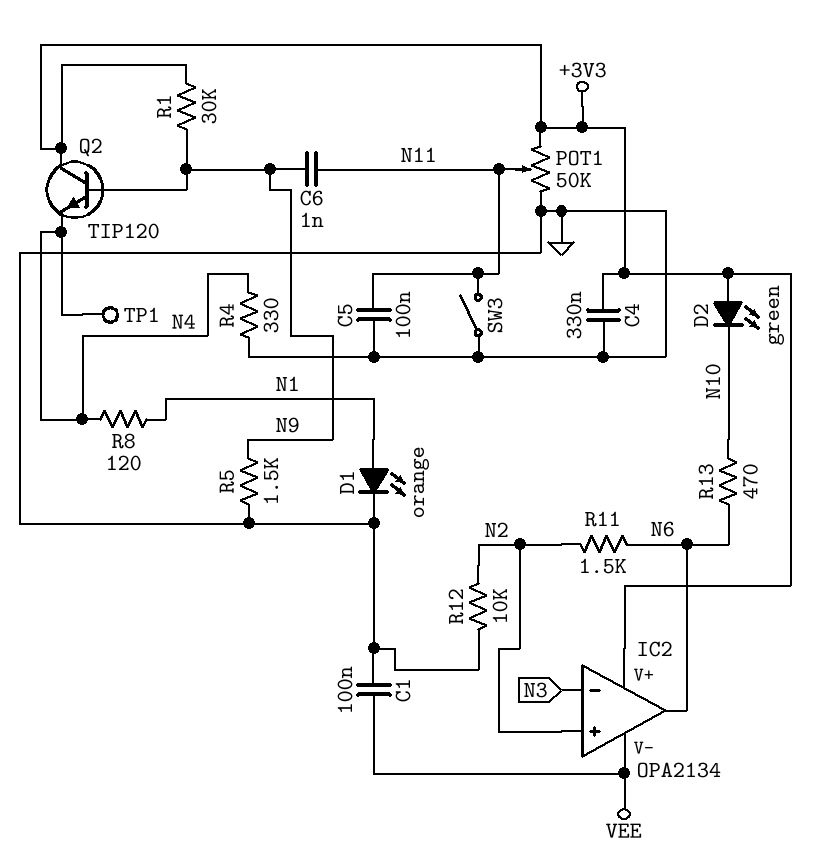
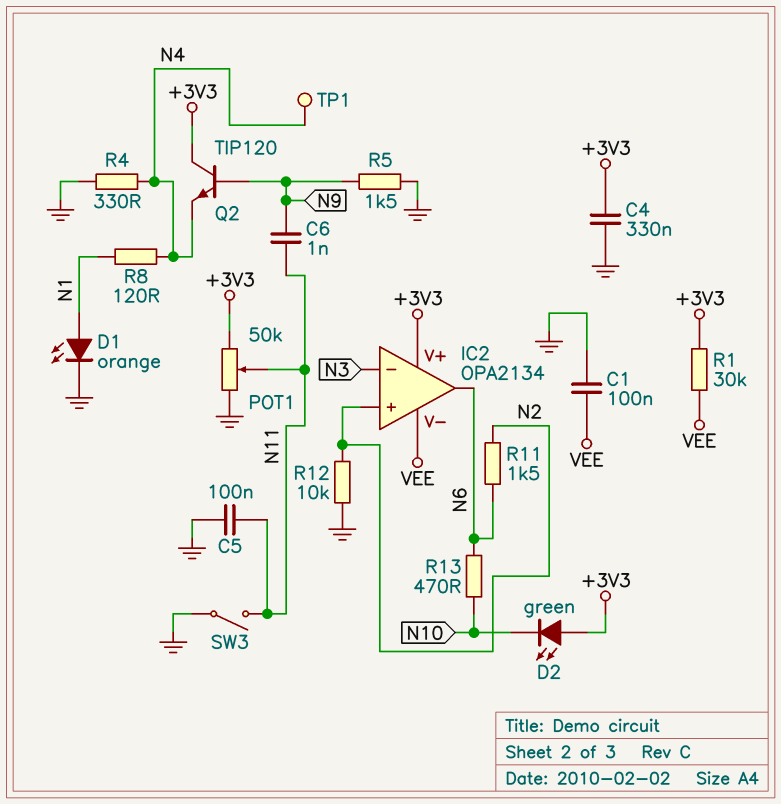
R1: 30k (+3V3, N9) -> 30k (+3V3, VEE)

